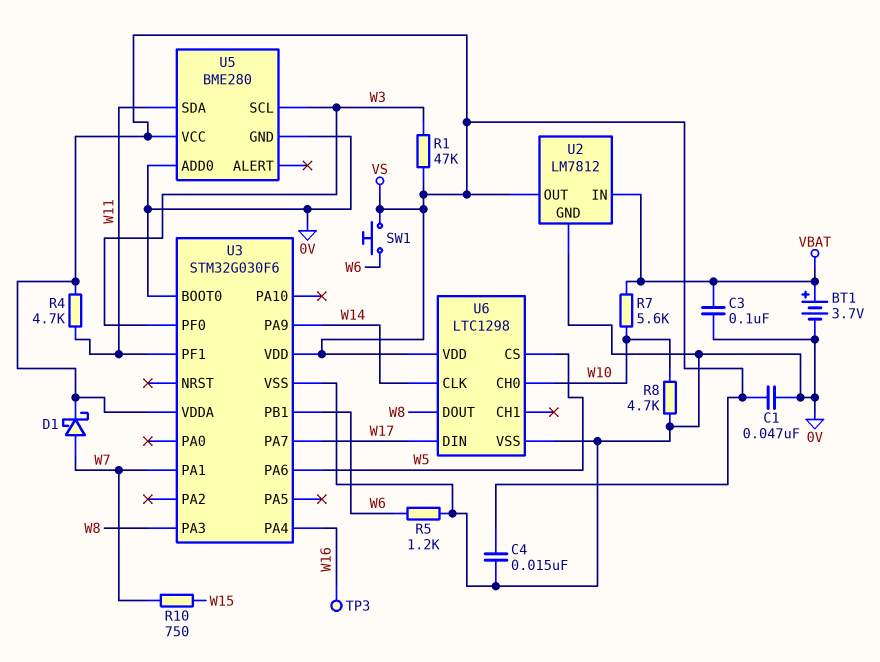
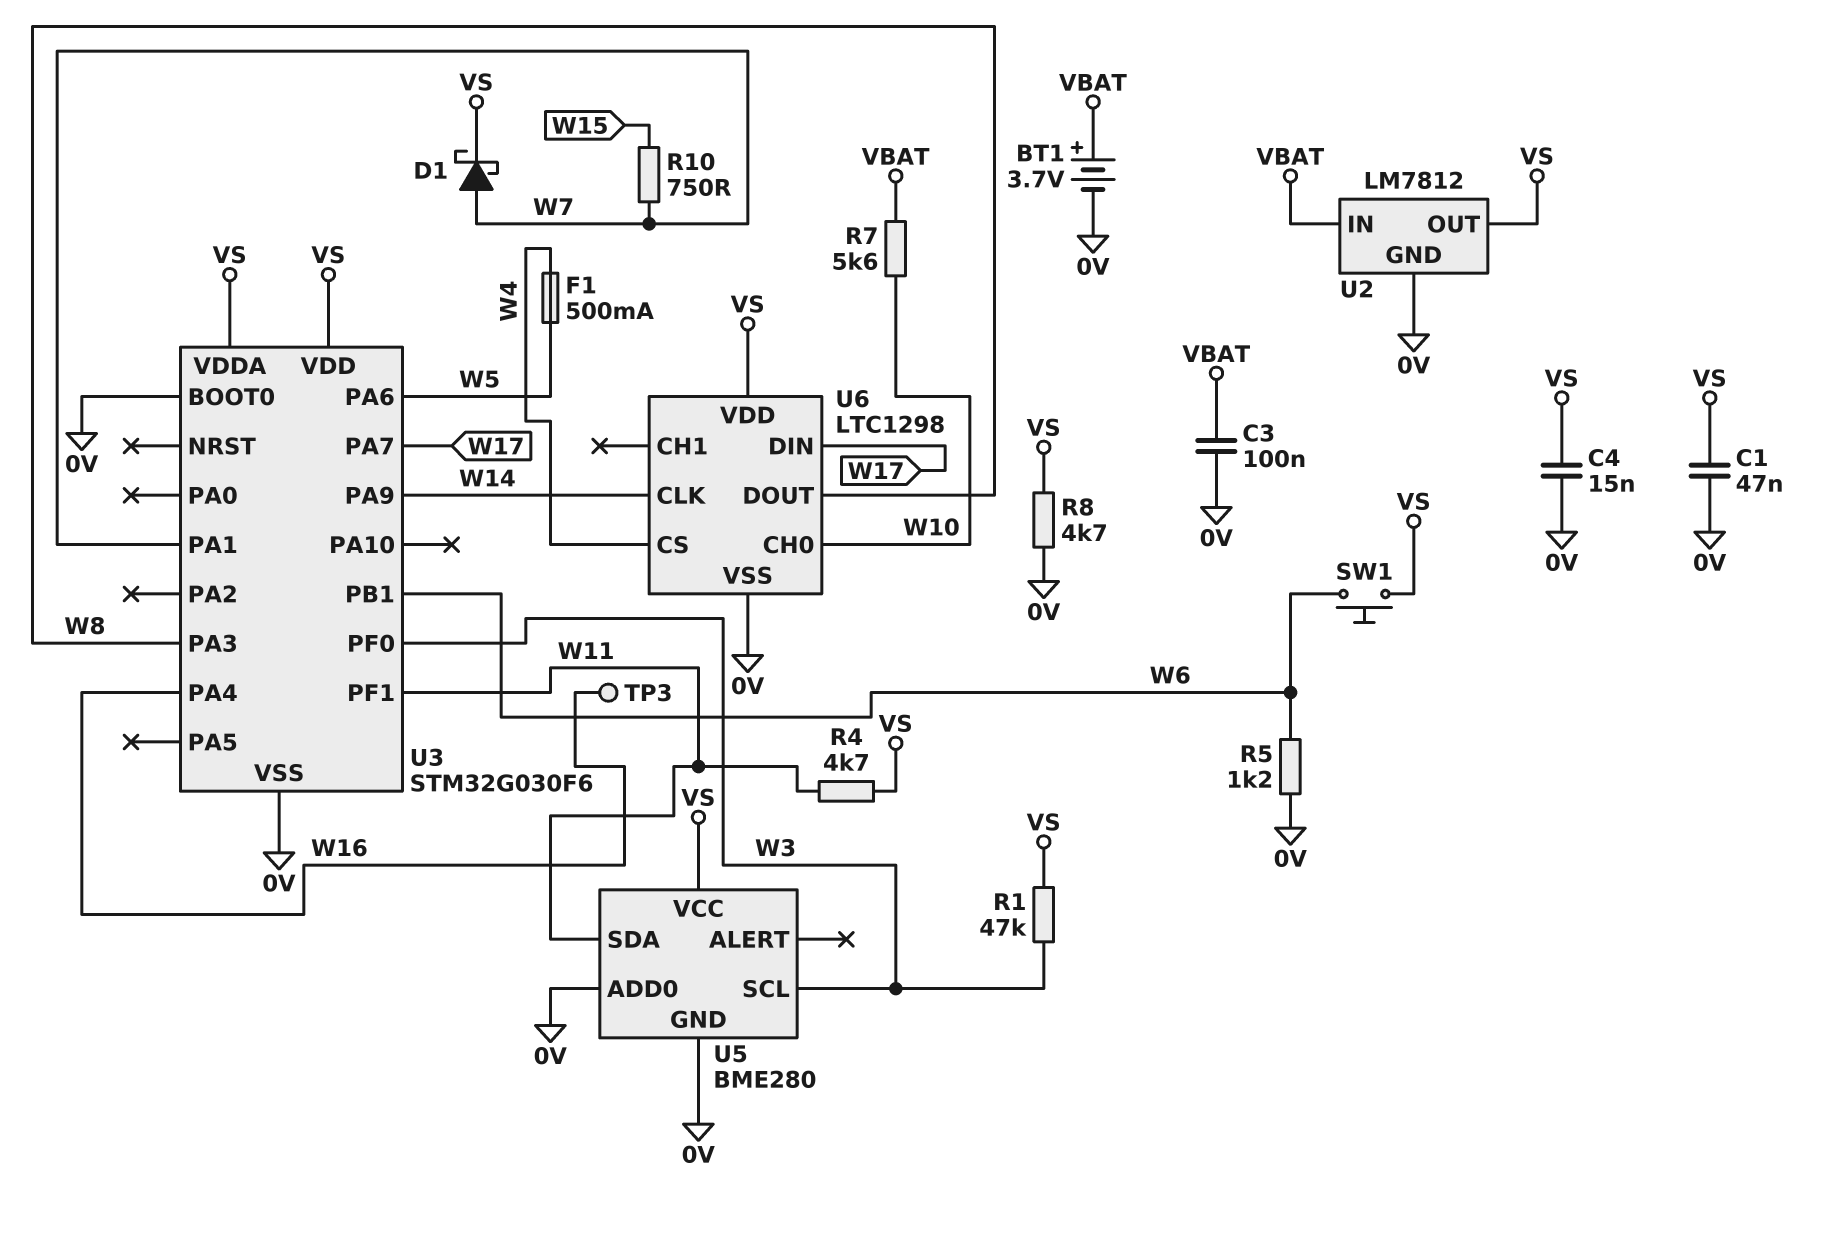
F1: none -> 500mA (W4, W5)
R8: 4.7k (0V, W10) -> 4.7k (0V, VS)
U6 pin CS: W5 -> W4

